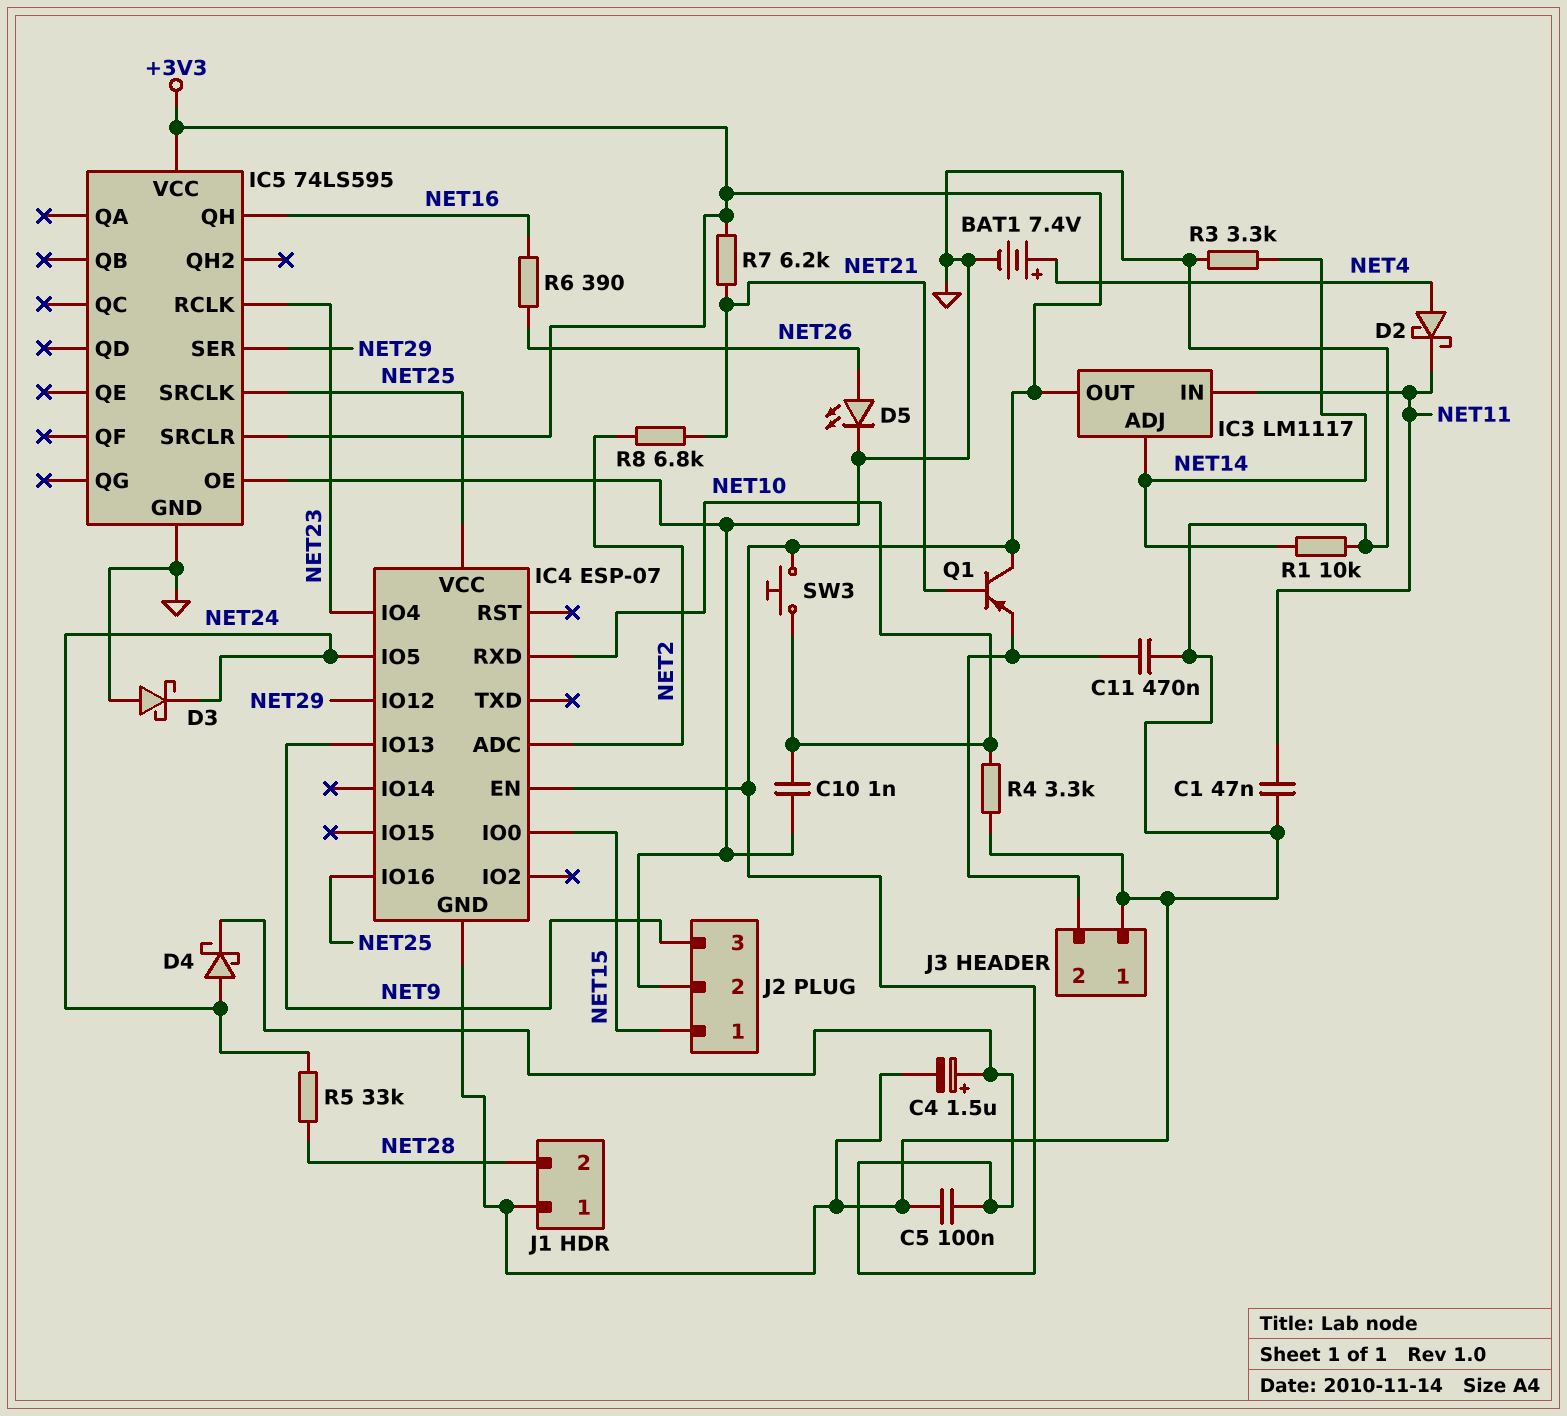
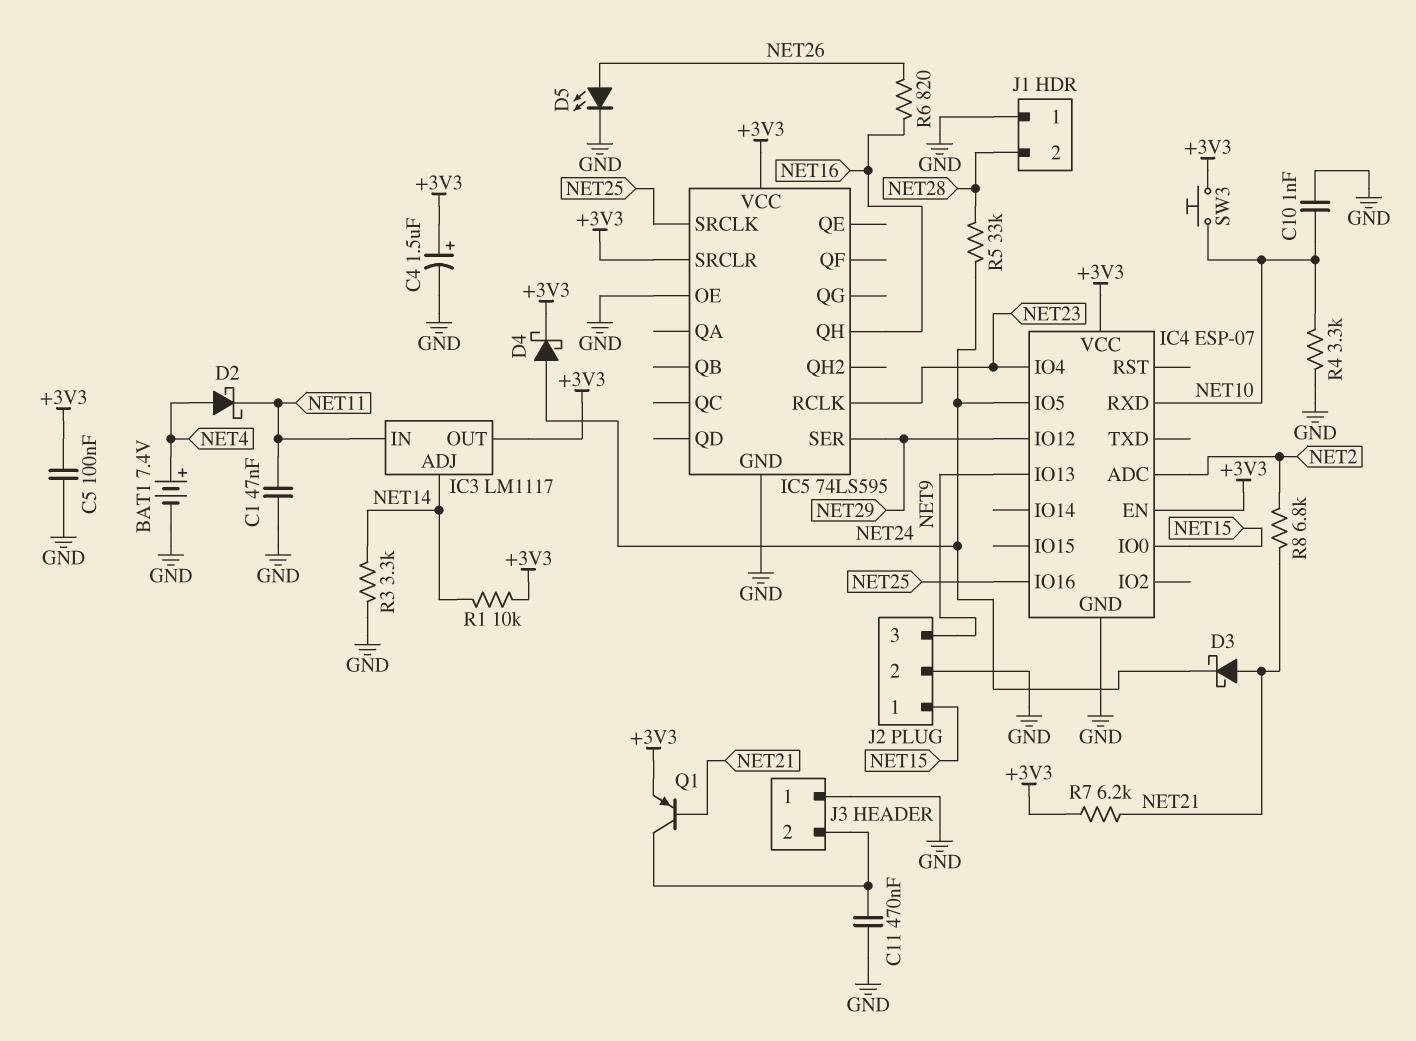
D3: schottky (A GND, K NET24) -> schottky (A NET21, K NET24)
IC4 pin VCC: NET25 -> +3V3
Q1: PNP (B NET21, C +3V3, E J3/2) -> PNP (B NET21, C J3/2, E +3V3)
R1: 10k (GND, NET14) -> 10k (+3V3, NET14)
R6: 390 (NET16, NET26) -> 820 (NET16, NET26)

